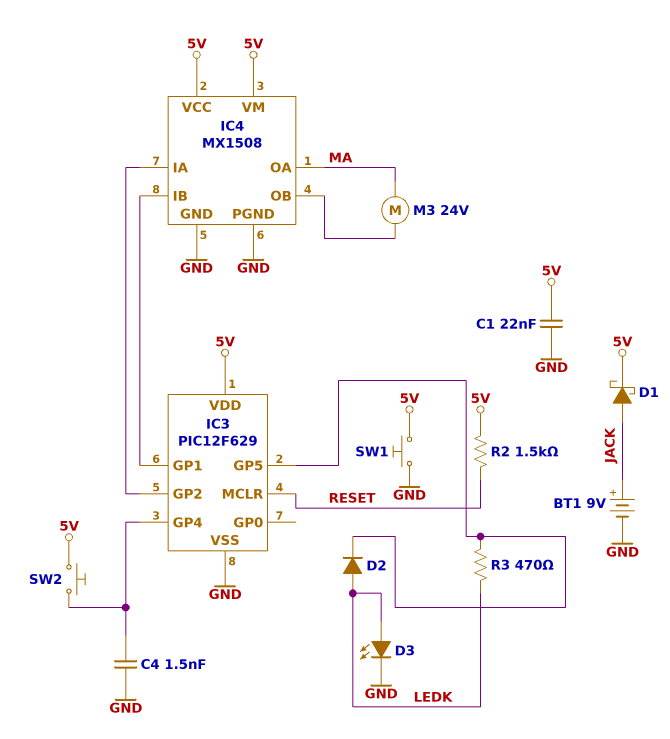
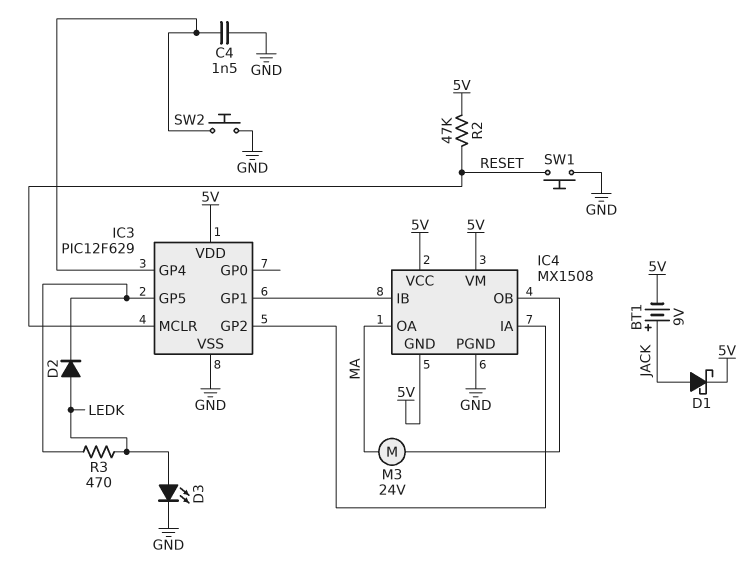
BT1: 9V (plus JACK, minus GND) -> 9V (plus JACK, minus 5V)
C1: 22nF (5V, GND) -> none
IC4 pin GND: GND -> 5V
R2: 1.5k (5V, RESET) -> 47k (5V, RESET)
SW1: button (5V, GND) -> button (GND, RESET)
SW2: button (5V, IC3/GP4) -> button (GND, IC3/GP4)

